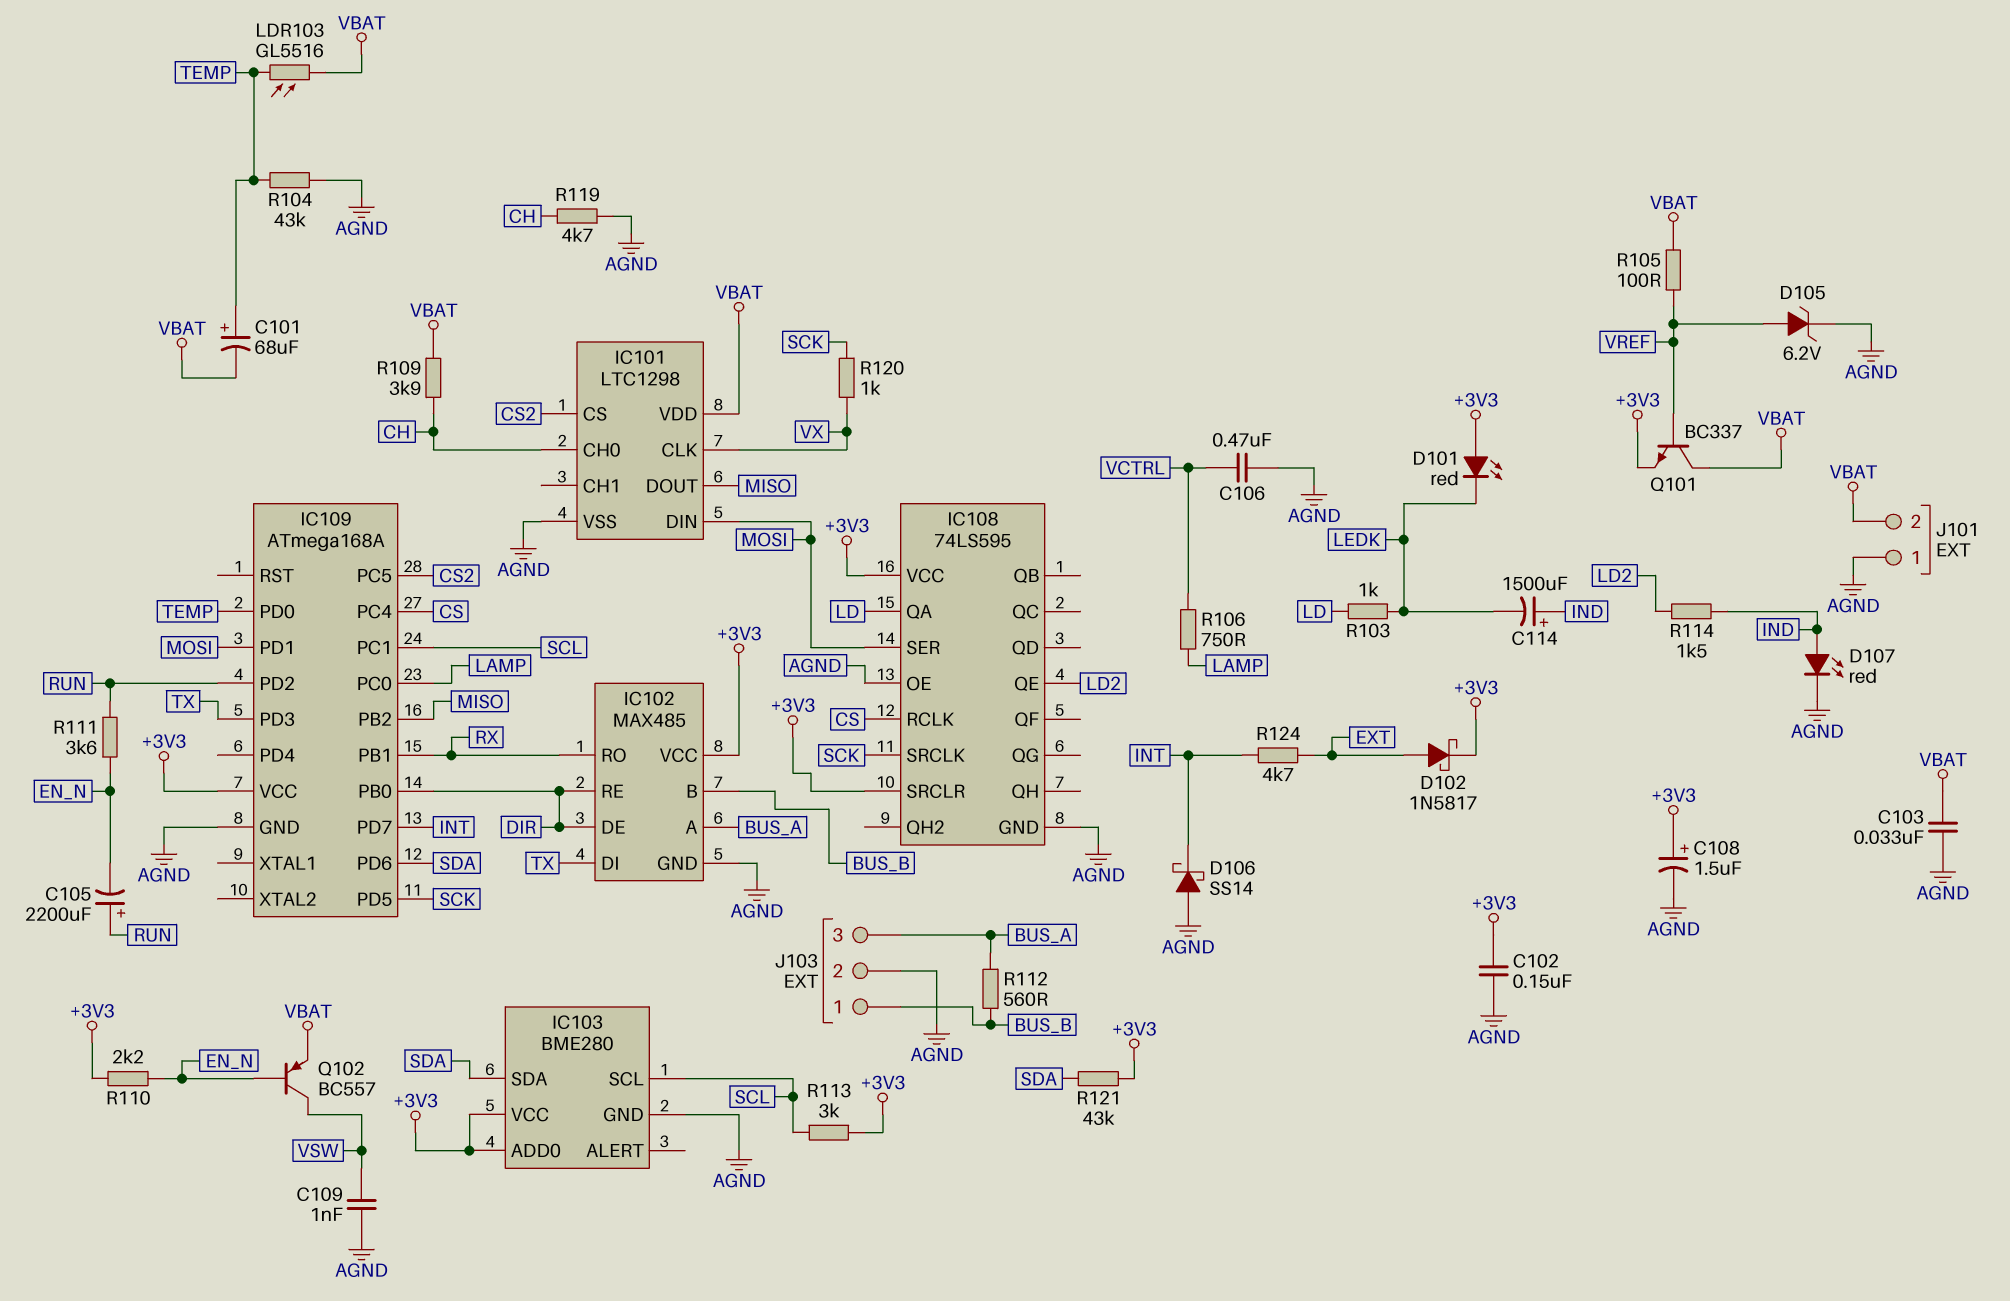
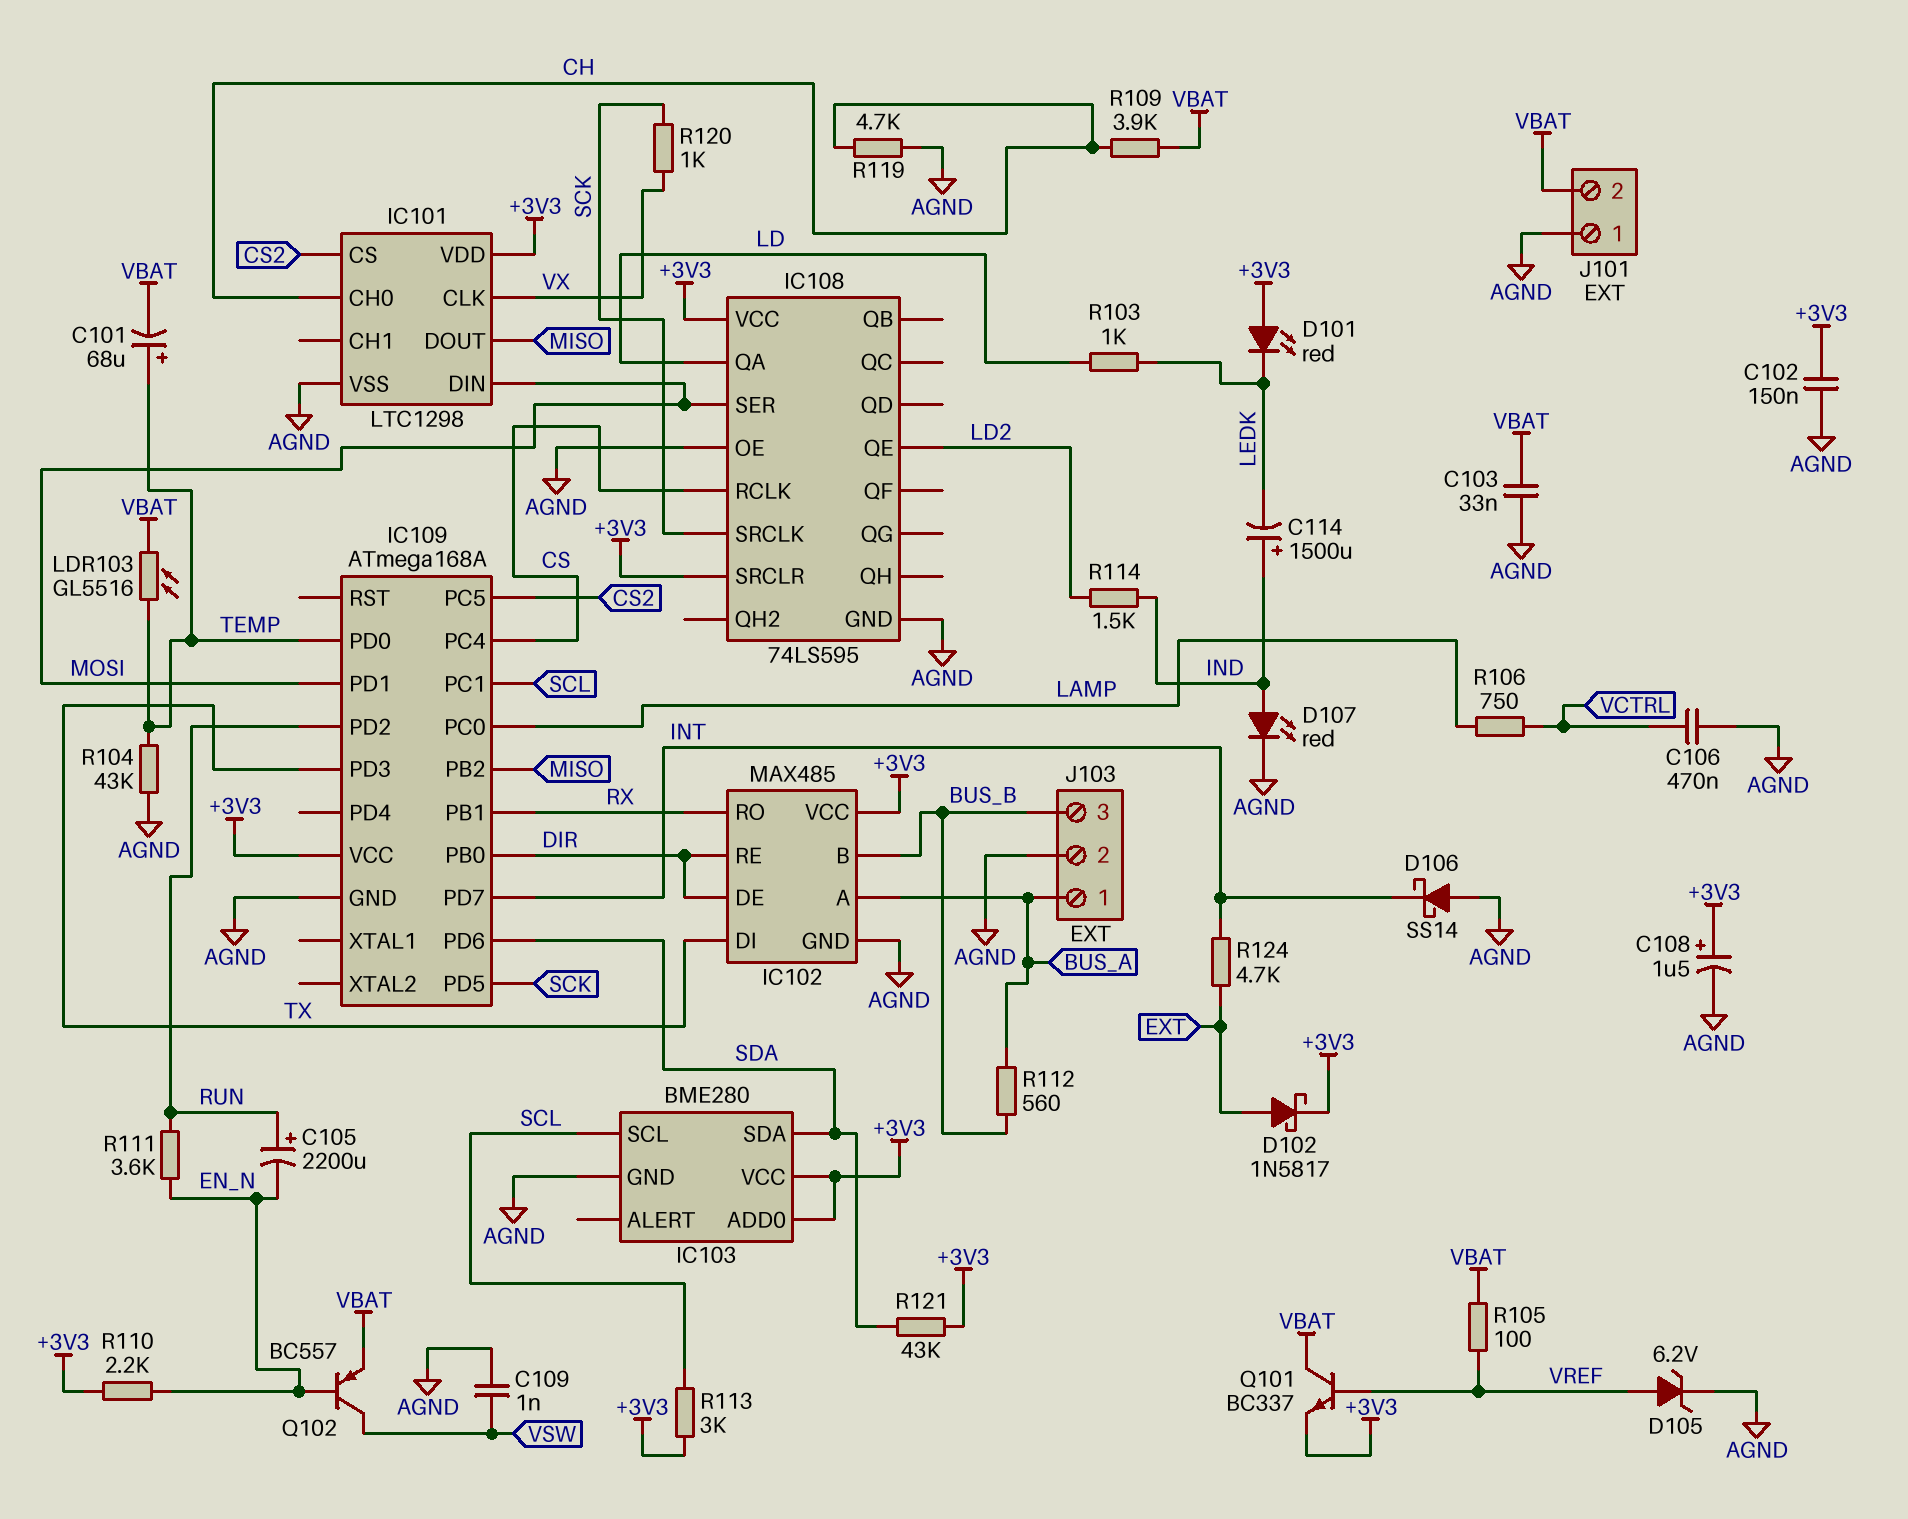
IC101 pin VDD: VBAT -> +3V3
J103 pin 1: BUS_B -> BUS_A
J103 pin 3: BUS_A -> BUS_B

